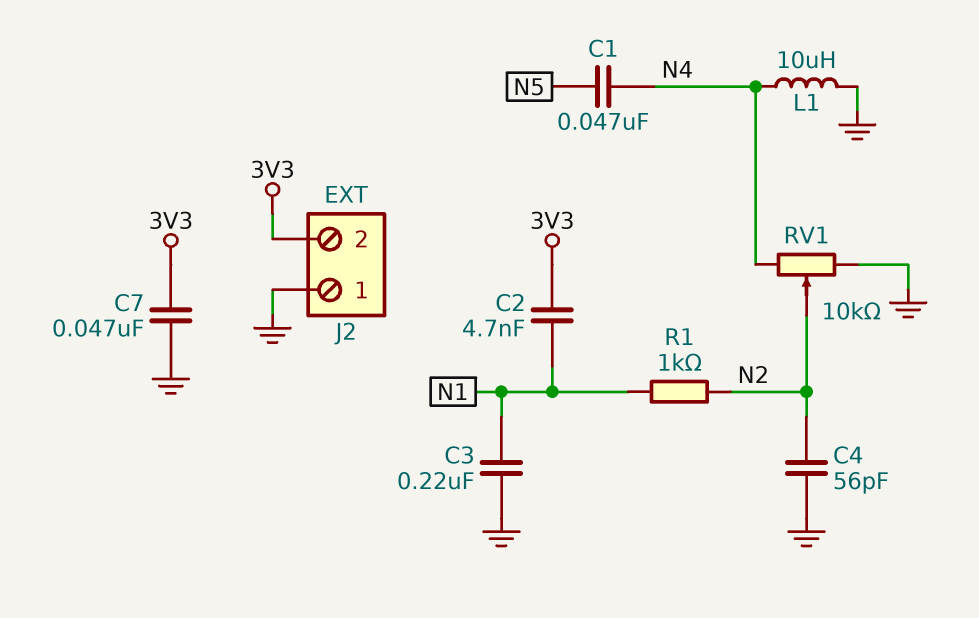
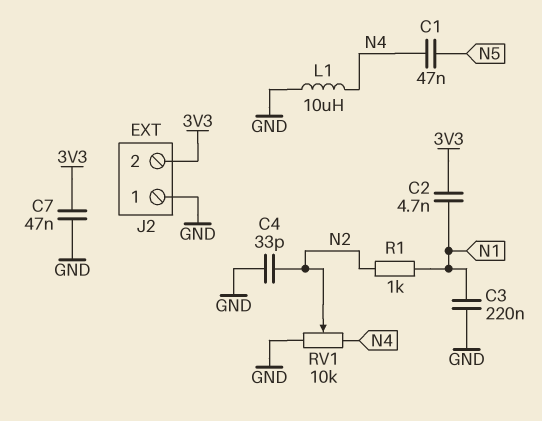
C4: 56pF (GND, N2) -> 33pF (GND, N2)

